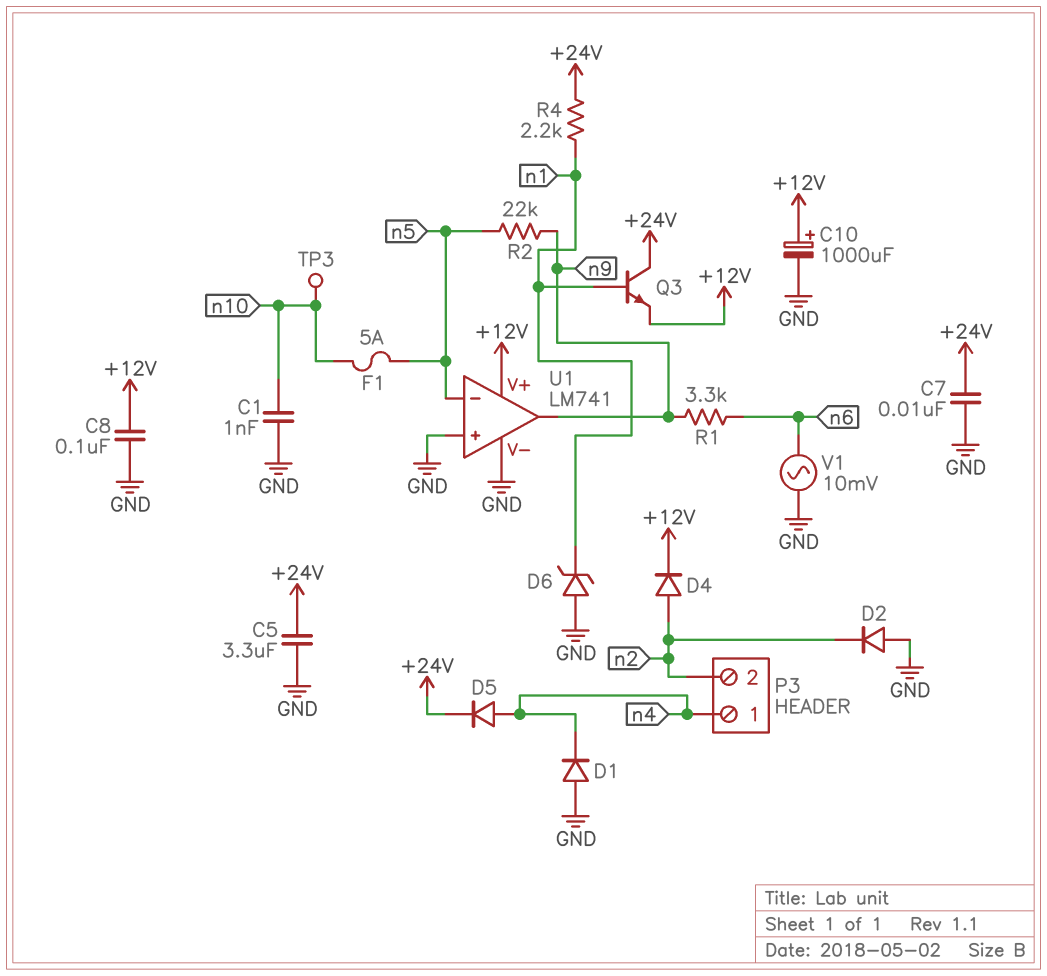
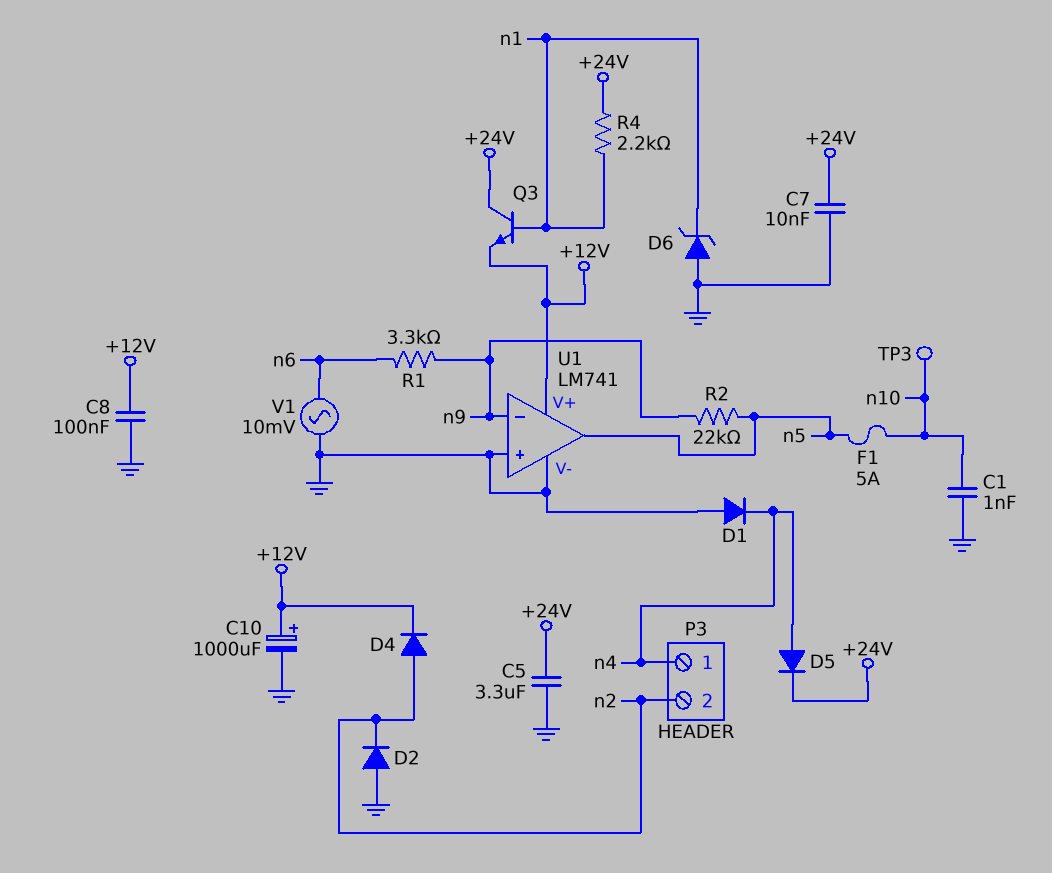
U1 pin in-: n5 -> n9
U1 pin out: n9 -> n5

